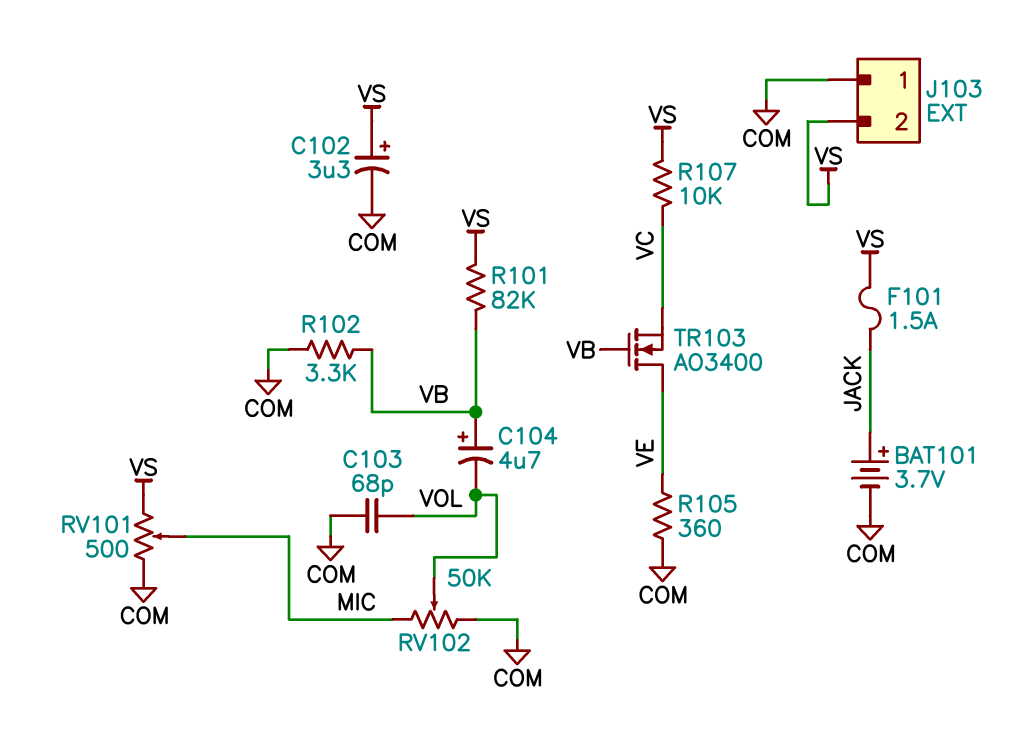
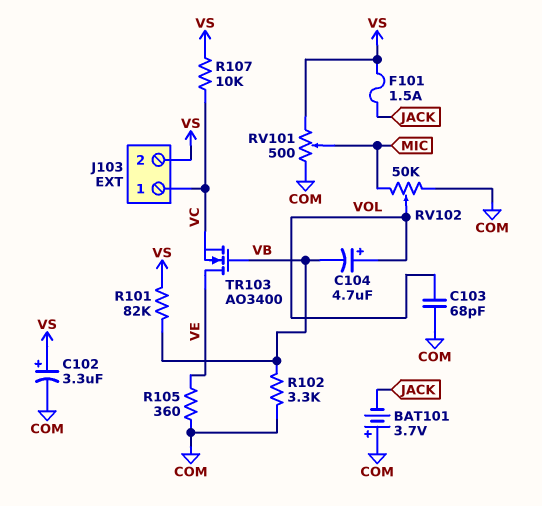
BAT101: 3.7V (plus JACK, minus COM) -> 3.7V (plus COM, minus JACK)
C104: 4.7uF (plus VB, minus VOL) -> 4.7uF (plus VOL, minus VB)
J103 pin 1: COM -> VC

